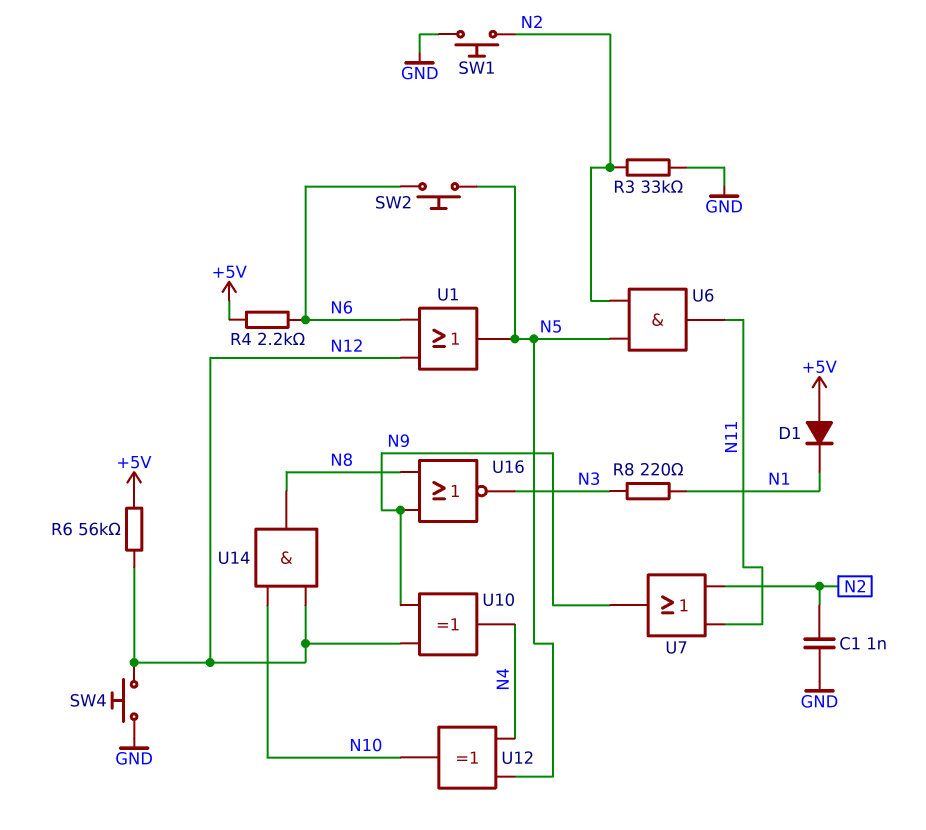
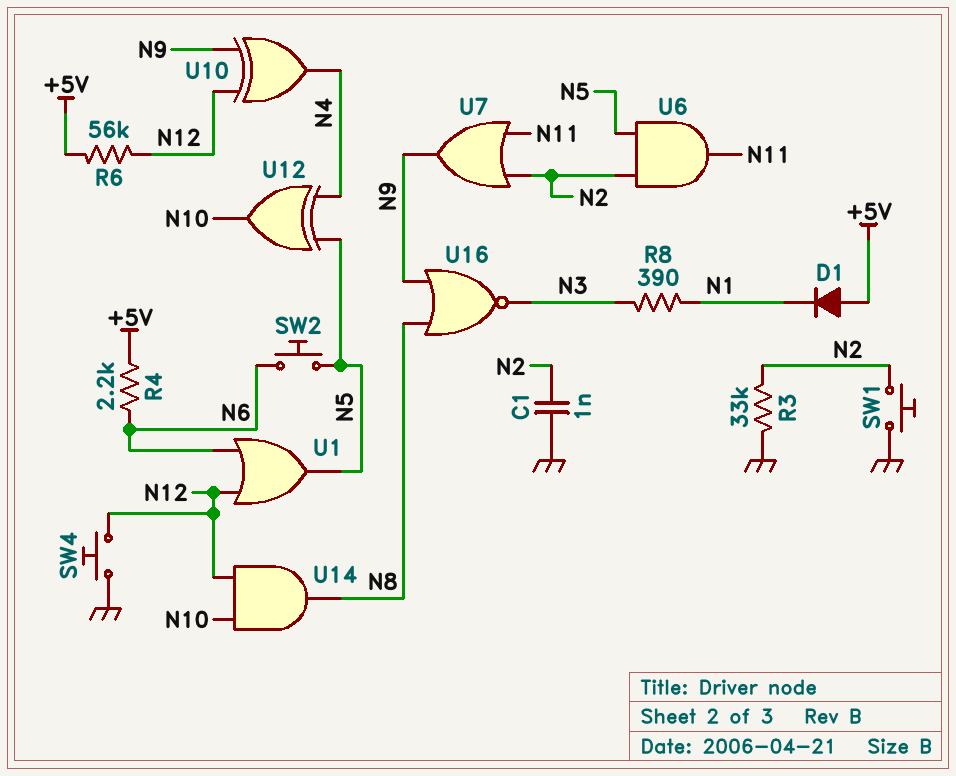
R8: 220 (N1, N3) -> 390 (N1, N3)

